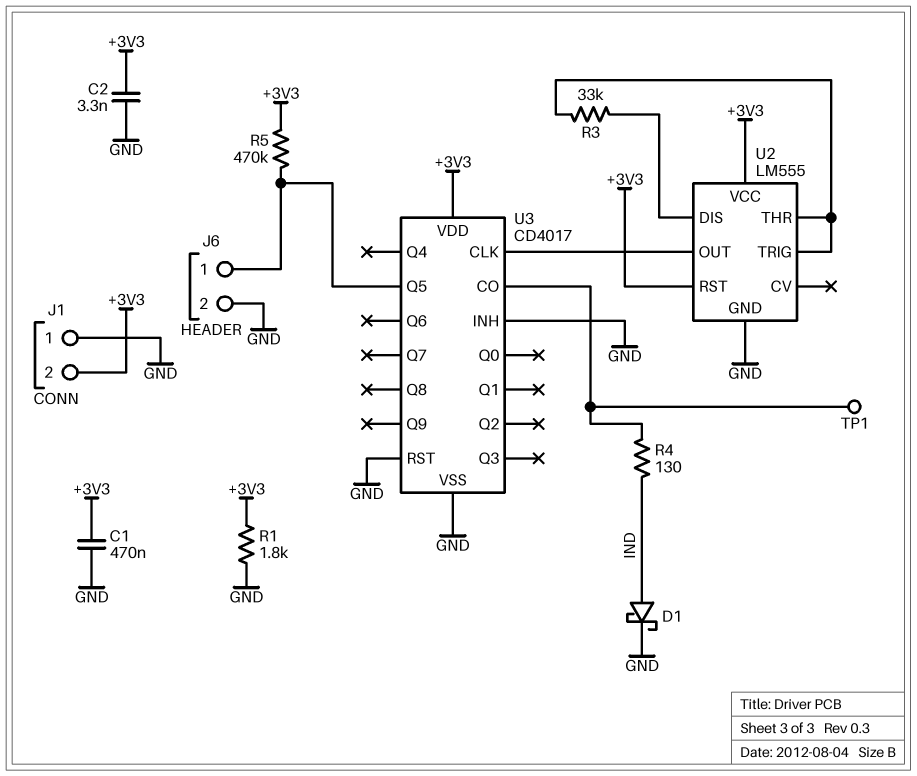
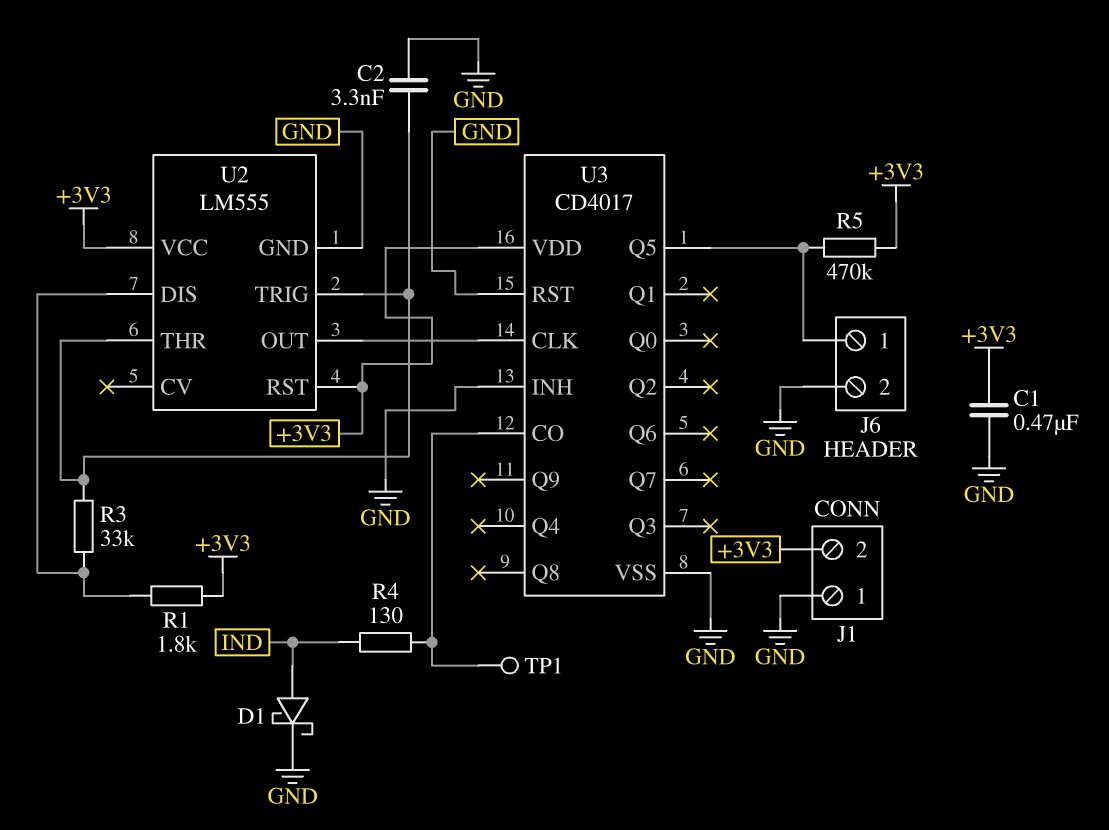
C2: 3.3nF (+3V3, GND) -> 3.3nF (GND, U2/THR)
R1: 1.8k (+3V3, GND) -> 1.8k (+3V3, U2/DIS)

